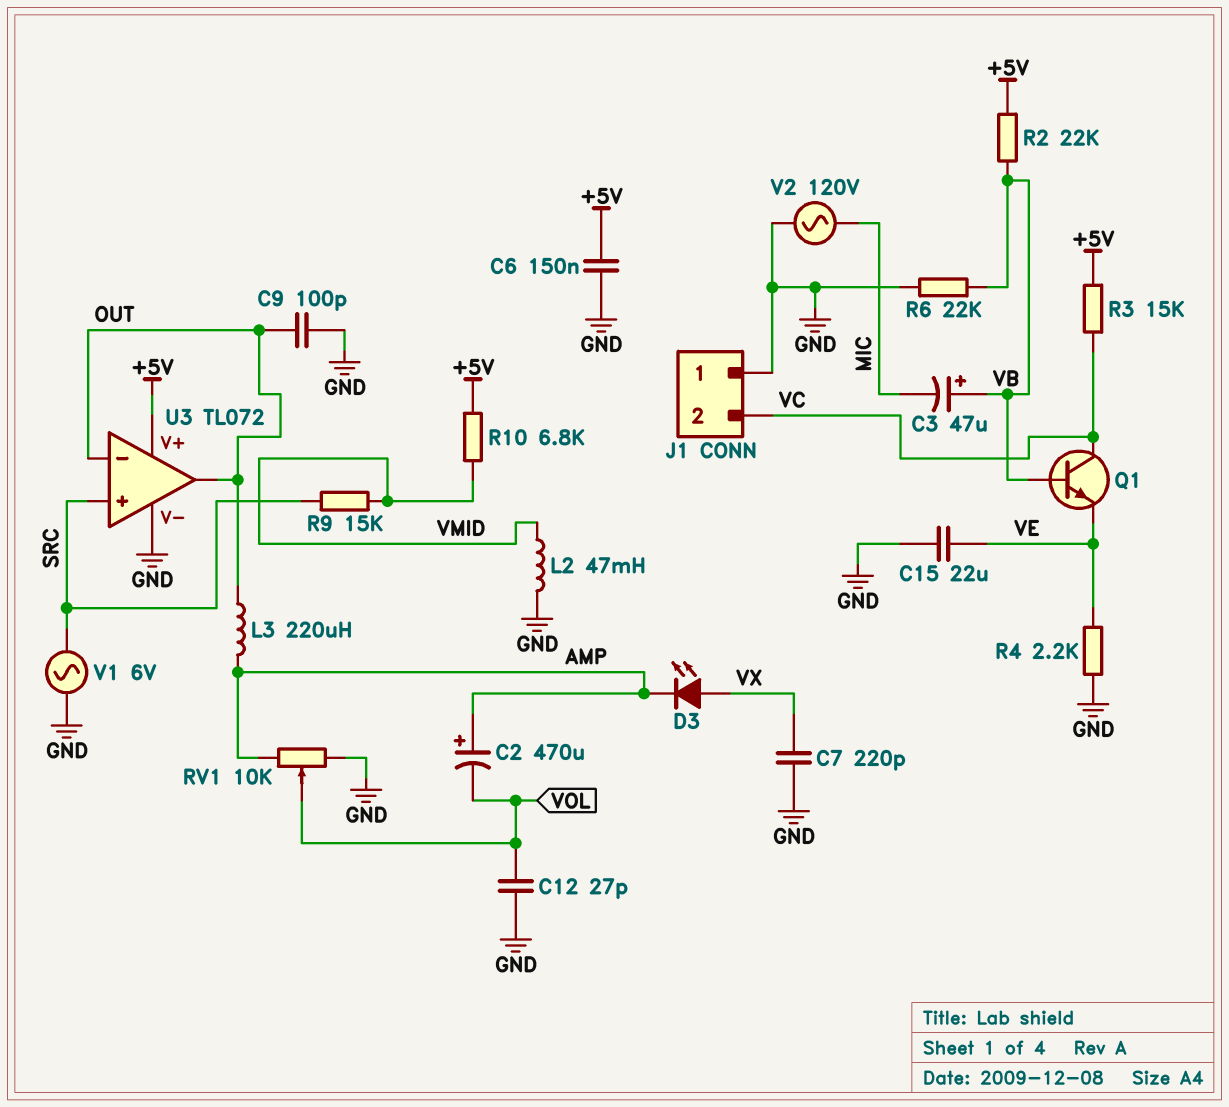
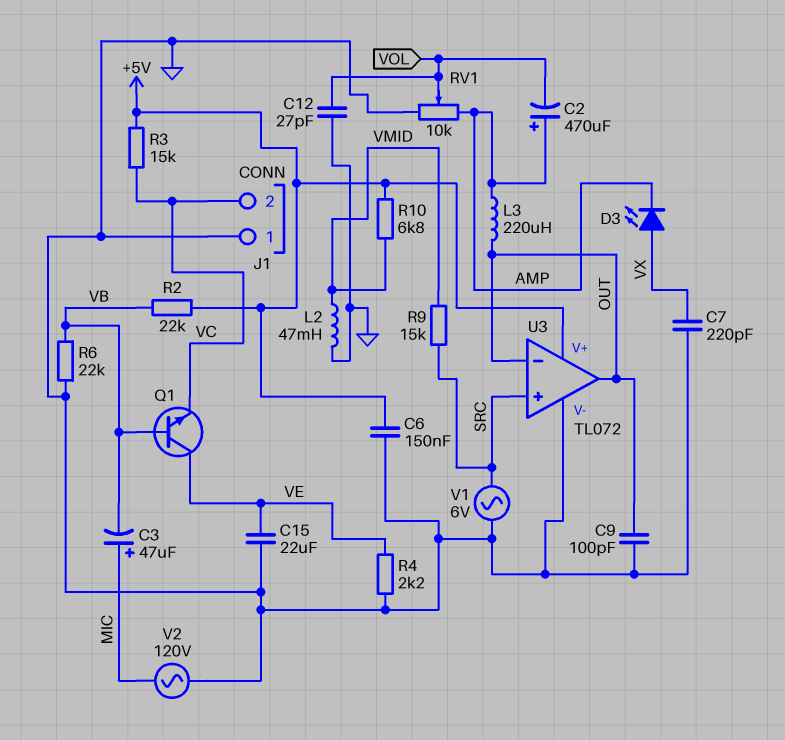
C3: 47uF (plus VB, minus MIC) -> 47uF (plus MIC, minus VB)
Q1: NPN (B VB, C VC, E VE) -> NPN (B VB, C VE, E VC)

